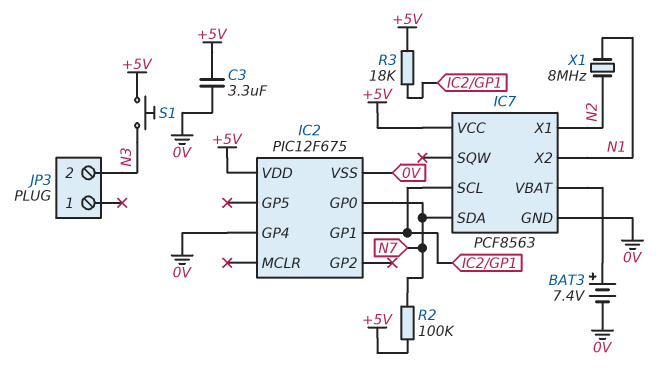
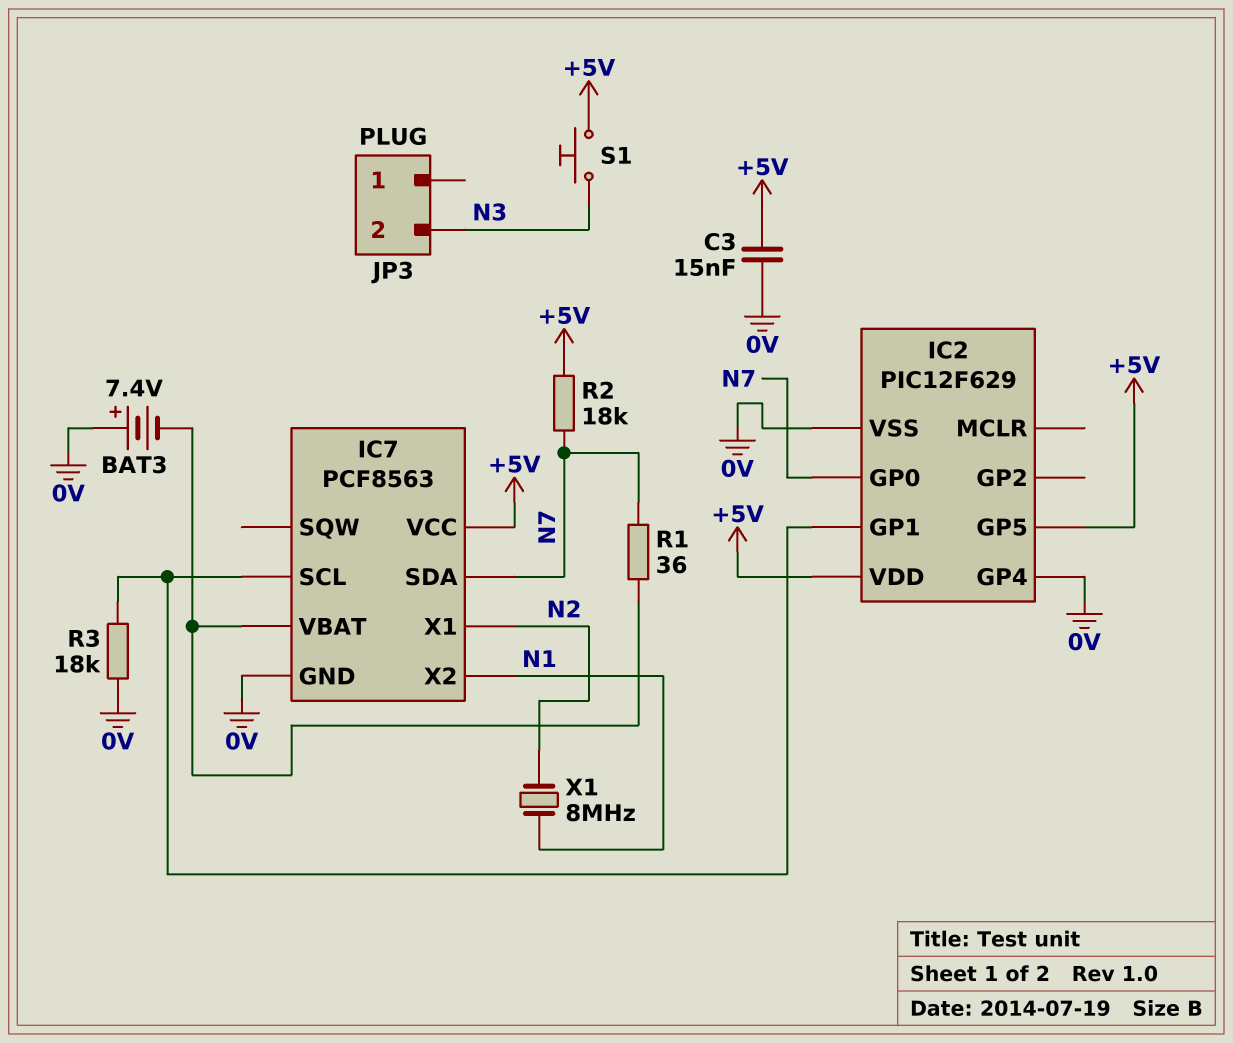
BAT3: 7.4V (plus IC7/VBAT, minus 0V) -> 7.4V (plus 0V, minus IC7/VBAT)
C3: 3.3uF (+5V, 0V) -> 15nF (+5V, 0V)
IC2: PIC12F675 -> PIC12F629
IC2 pin GP5: none -> +5V
R1: none -> 36 (IC7/VBAT, N7)
R2: 100k (+5V, N7) -> 18k (+5V, N7)
R3: 18k (+5V, IC2/GP1) -> 18k (0V, IC2/GP1)

